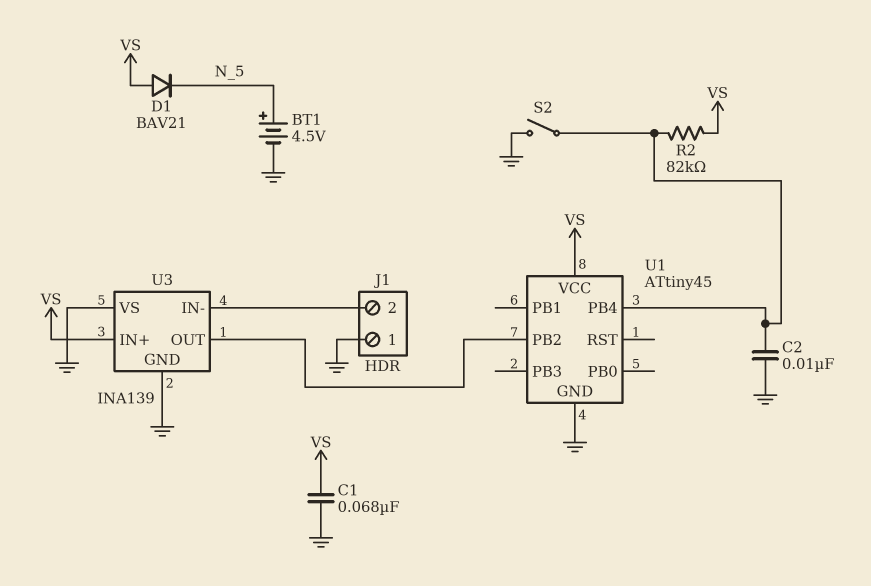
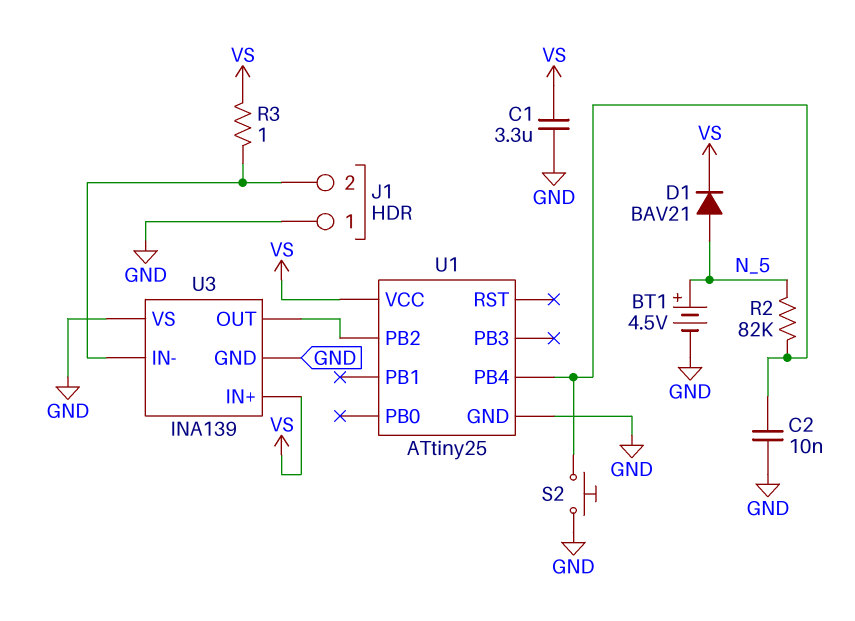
C1: 68nF (GND, VS) -> 3.3uF (GND, VS)
D1: diode BAV21 (A VS, K N_5) -> diode BAV21 (A N_5, K VS)
R2: 82k (U1/PB4, VS) -> 82k (N_5, U1/PB4)
R3: none -> 1 (J1/2, VS)
S2: switch (GND, U1/PB4) -> button (GND, U1/PB4)
U1: ATtiny45 -> ATtiny25

